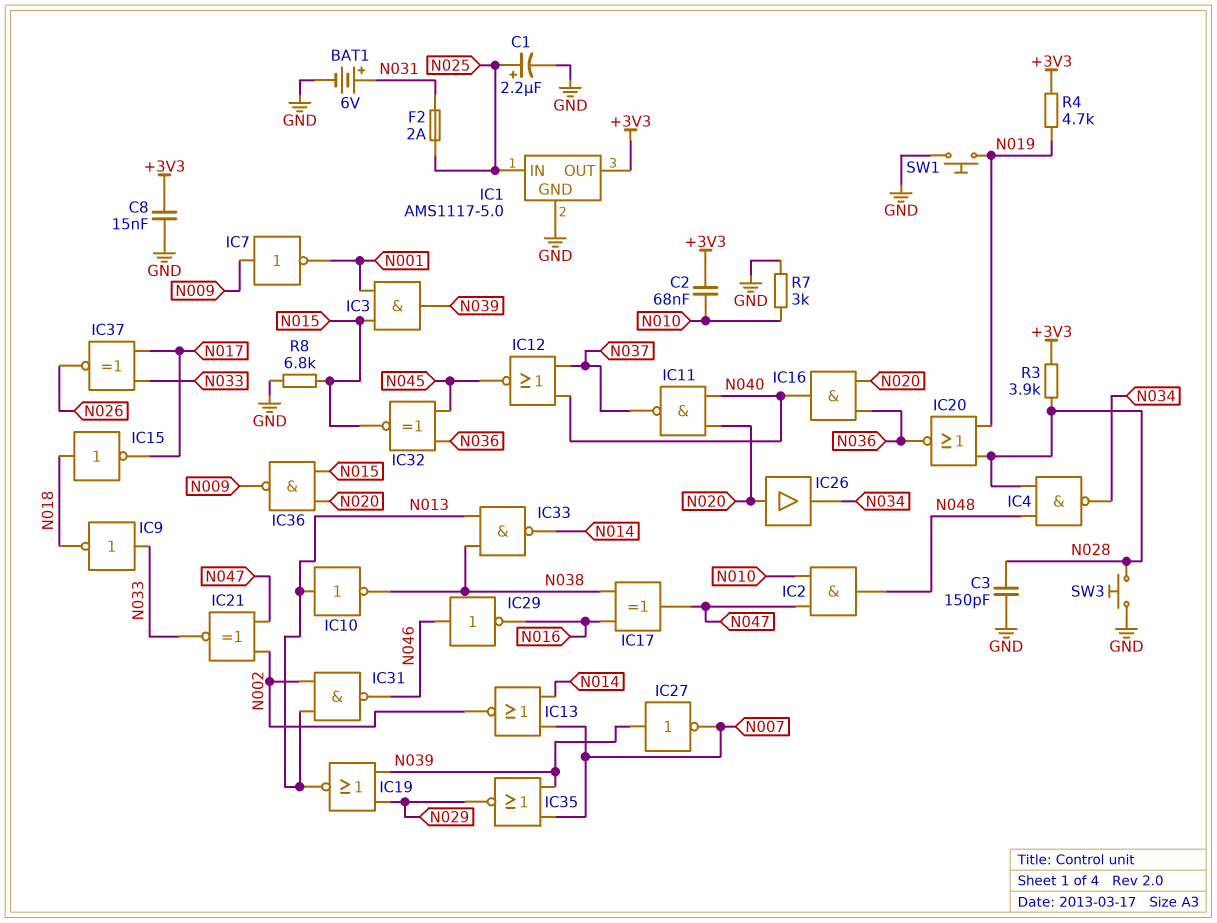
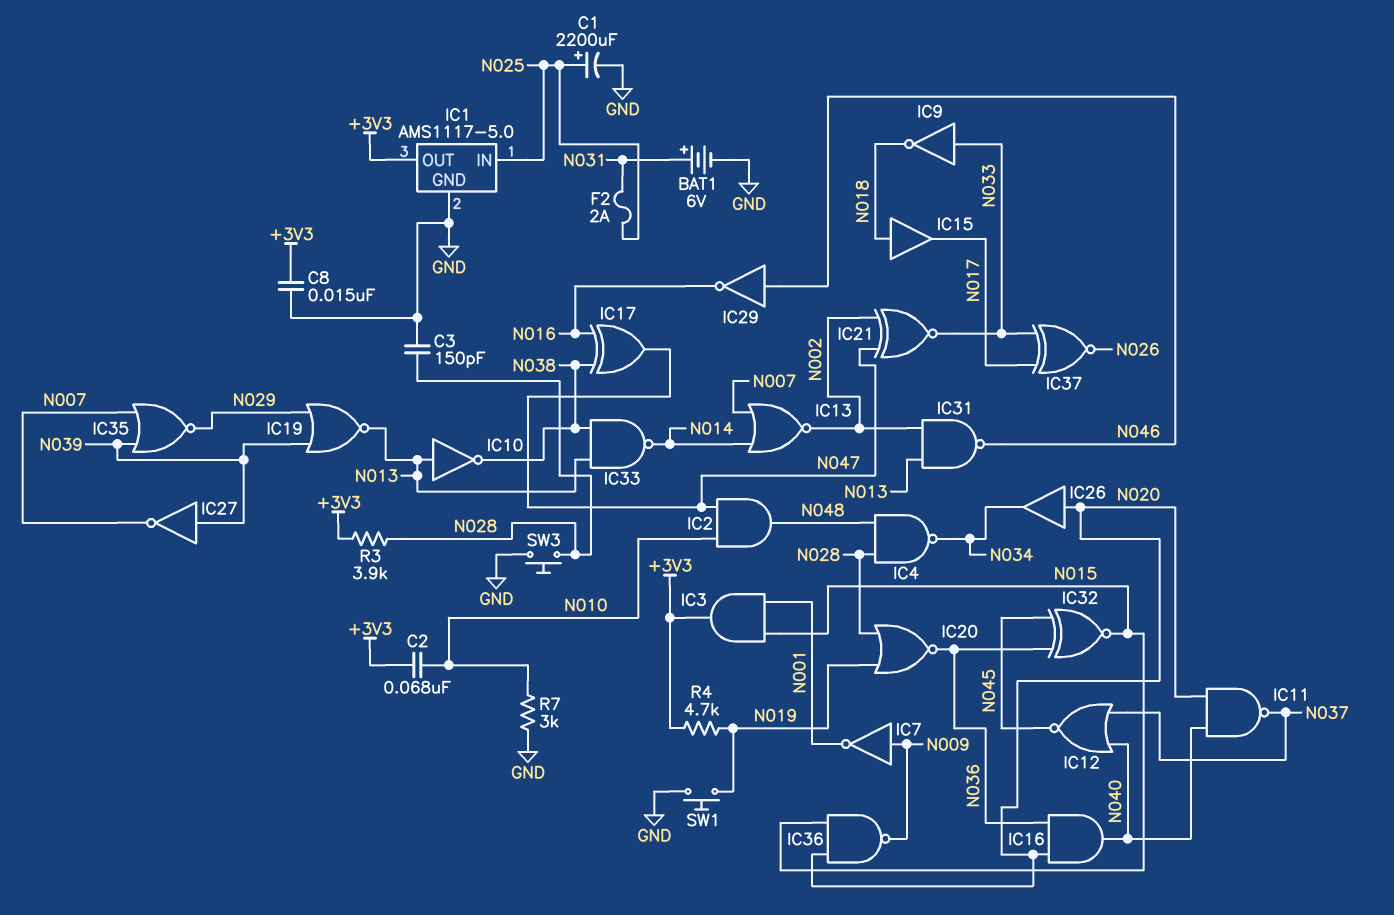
C1: 2.2uF (plus N025, minus GND) -> 2200uF (plus N025, minus GND)
IC3: AND (in N001, in N015, out N039) -> AND (in N001, in N015, out +3V3)
IC15: NOT (in N018, out N017) -> buffer (in N018, out N017)
R8: 6.8k (GND, N015) -> none

